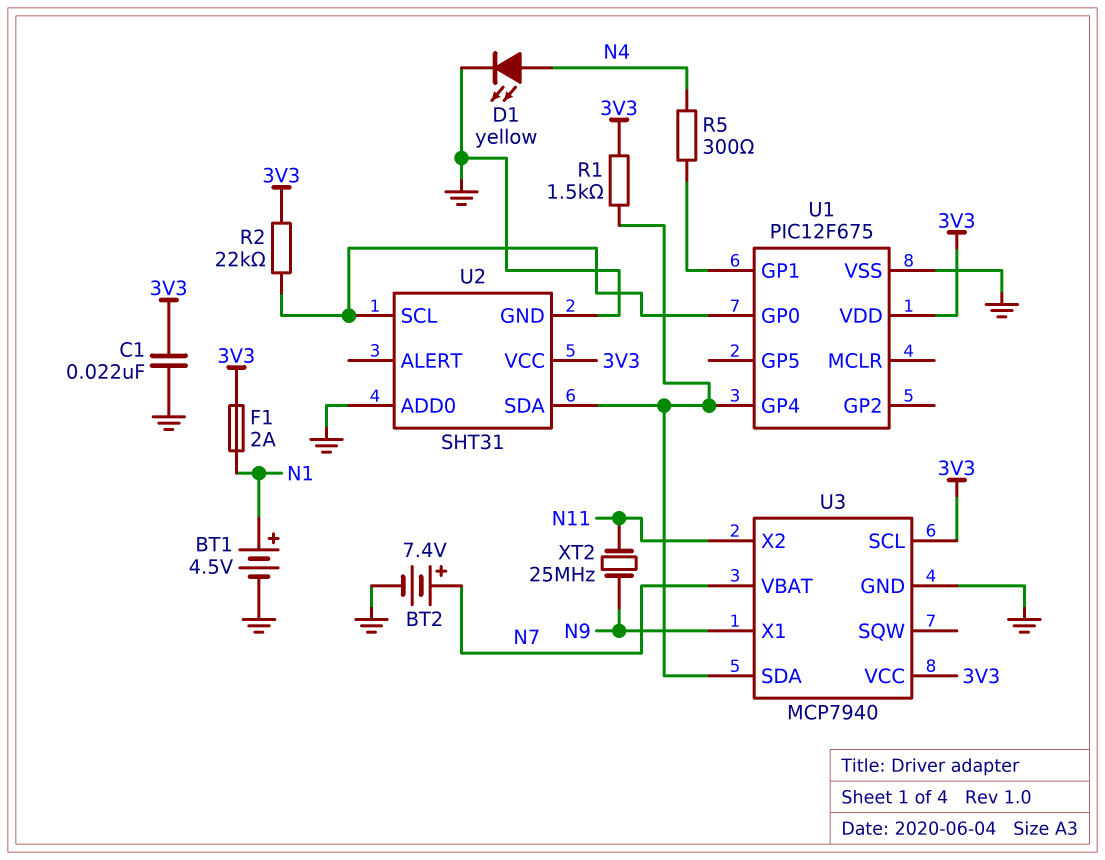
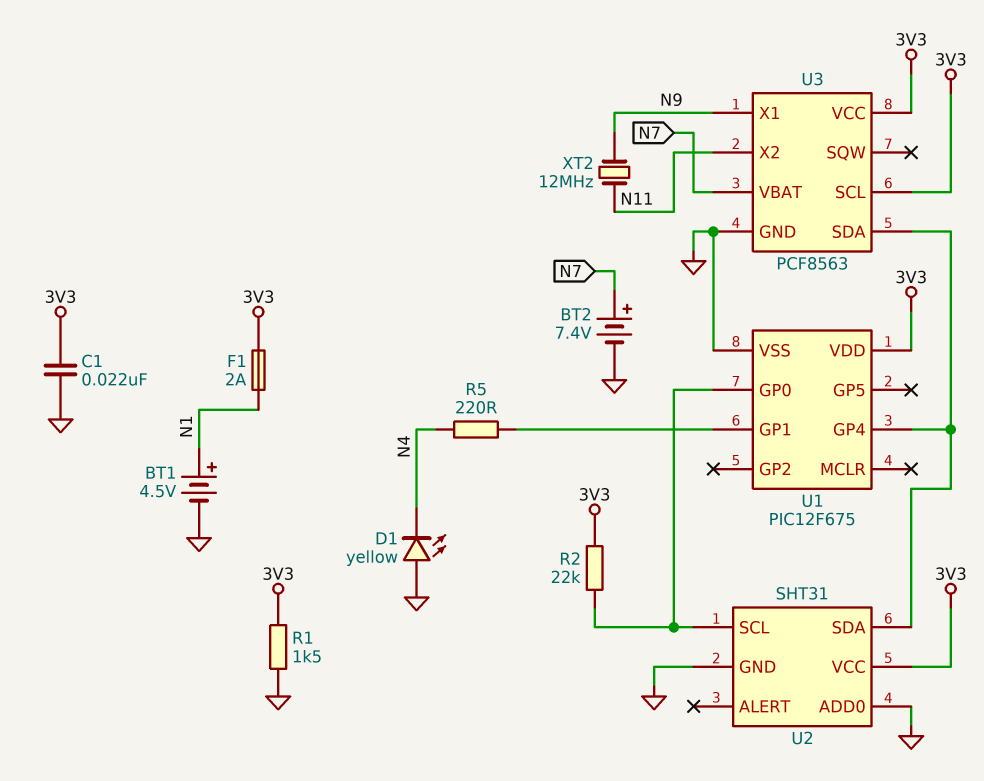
D1: LED yellow (A N4, K GND) -> LED yellow (A GND, K N4)
R1: 1.5k (3V3, U1/GP4) -> 1.5k (3V3, GND)
R5: 300 (N4, U1/GP1) -> 220 (N4, U1/GP1)
U3: MCP7940 -> PCF8563
XT2: 25MHz (N9, N11) -> 12MHz (N9, N11)

